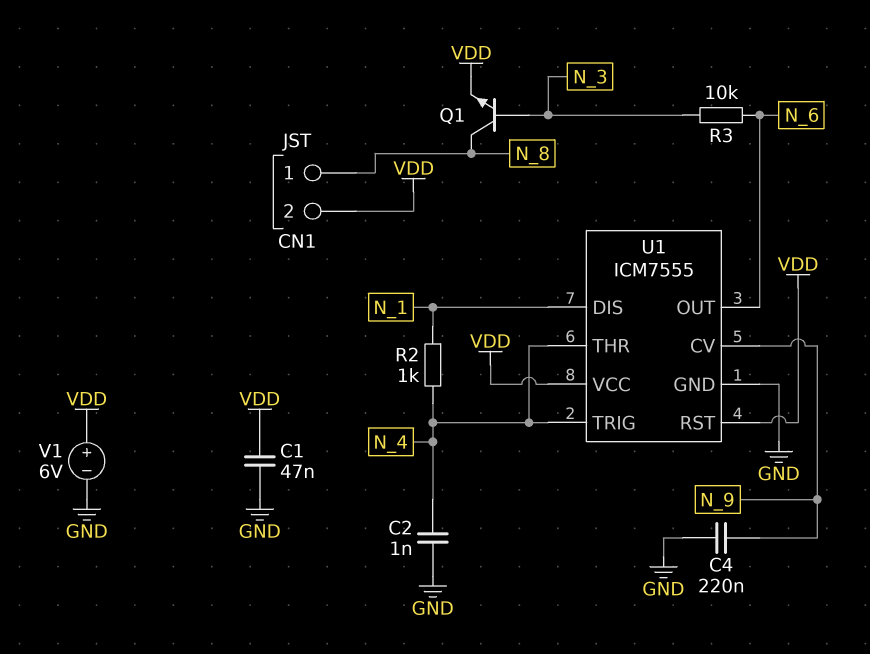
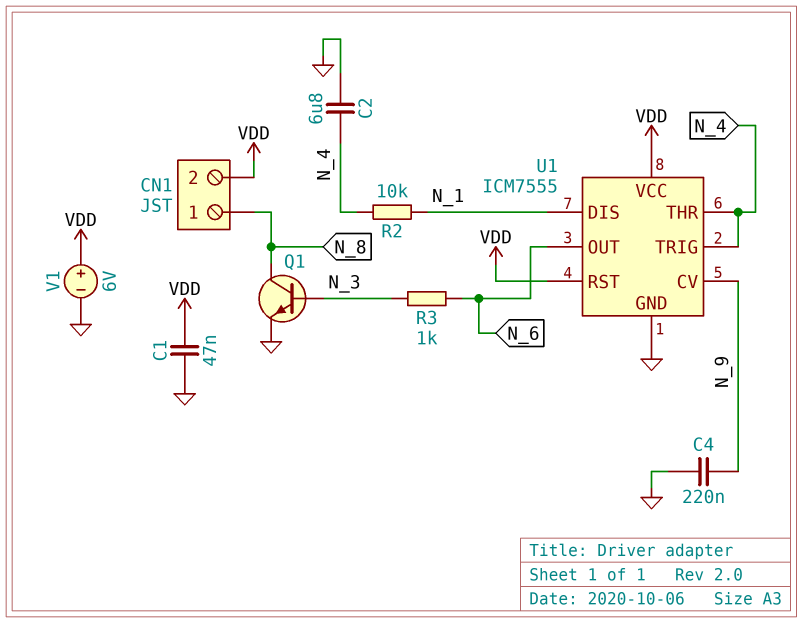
C2: 1nF (GND, N_4) -> 6.8uF (GND, N_4)
Q1: NPN (B N_3, C N_8, E VDD) -> NPN (B N_3, C N_8, E GND)
R2: 1k (N_1, N_4) -> 10k (N_1, N_4)
R3: 10k (N_3, N_6) -> 1k (N_3, N_6)

